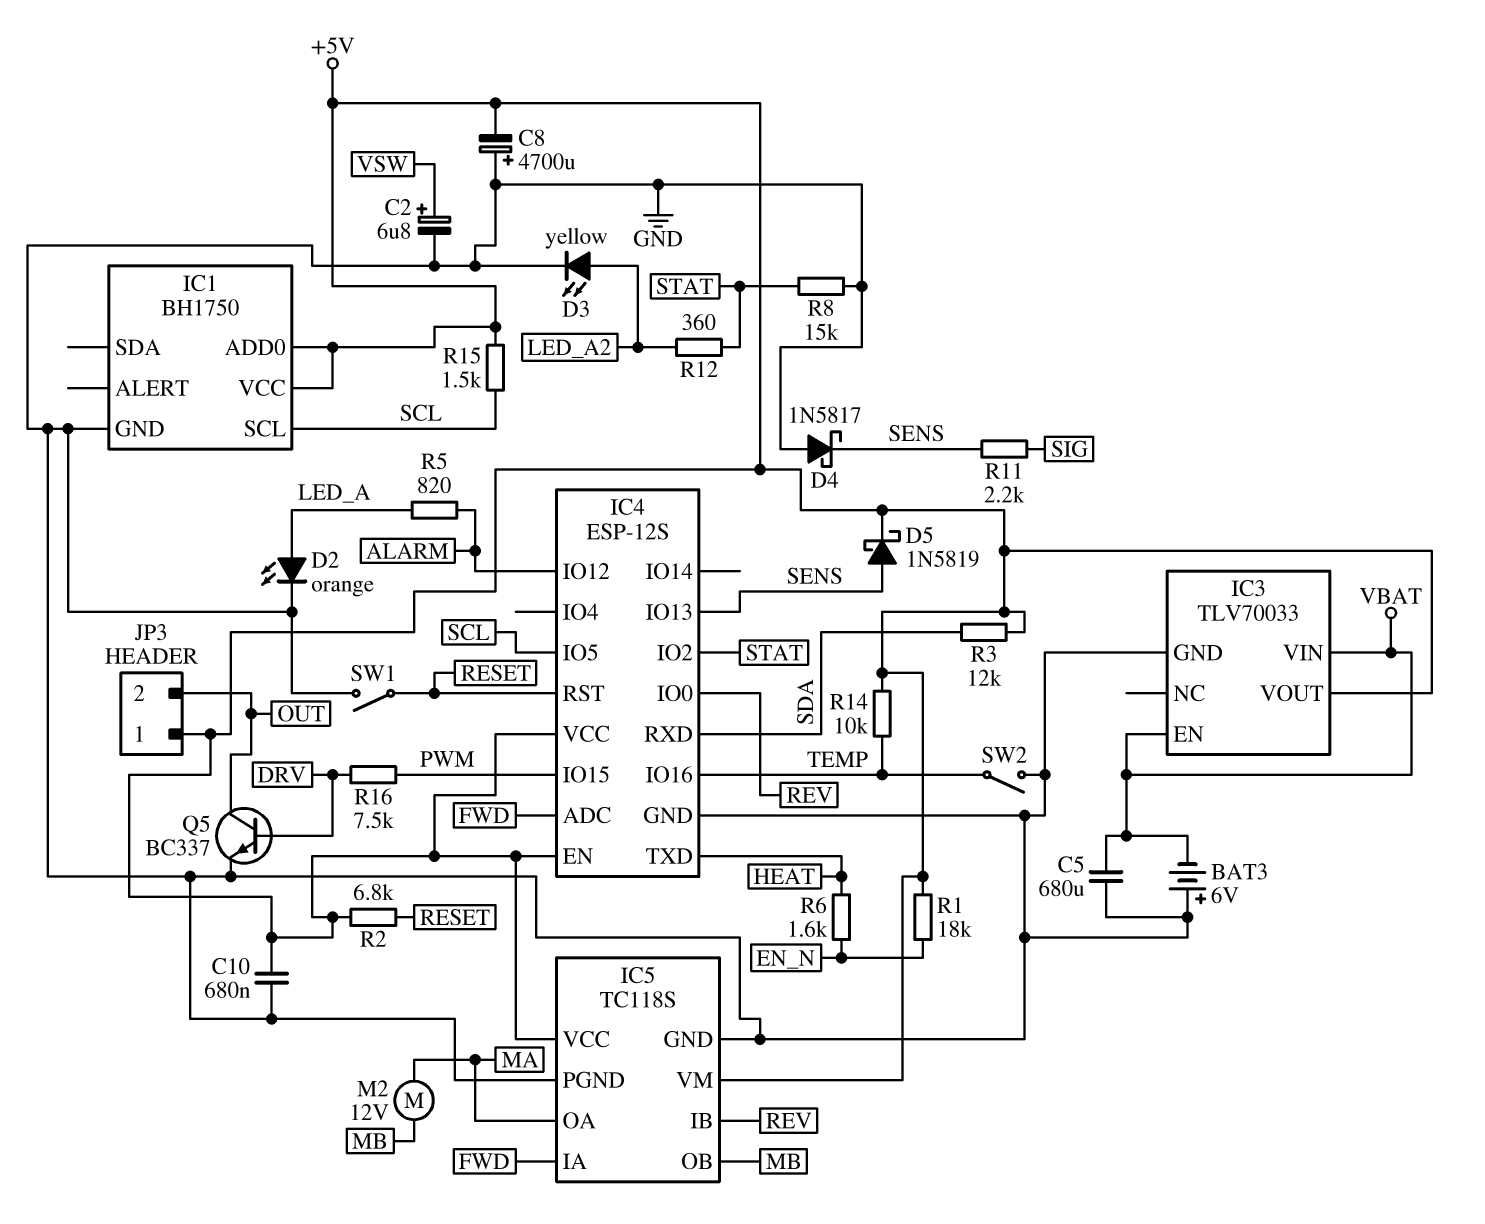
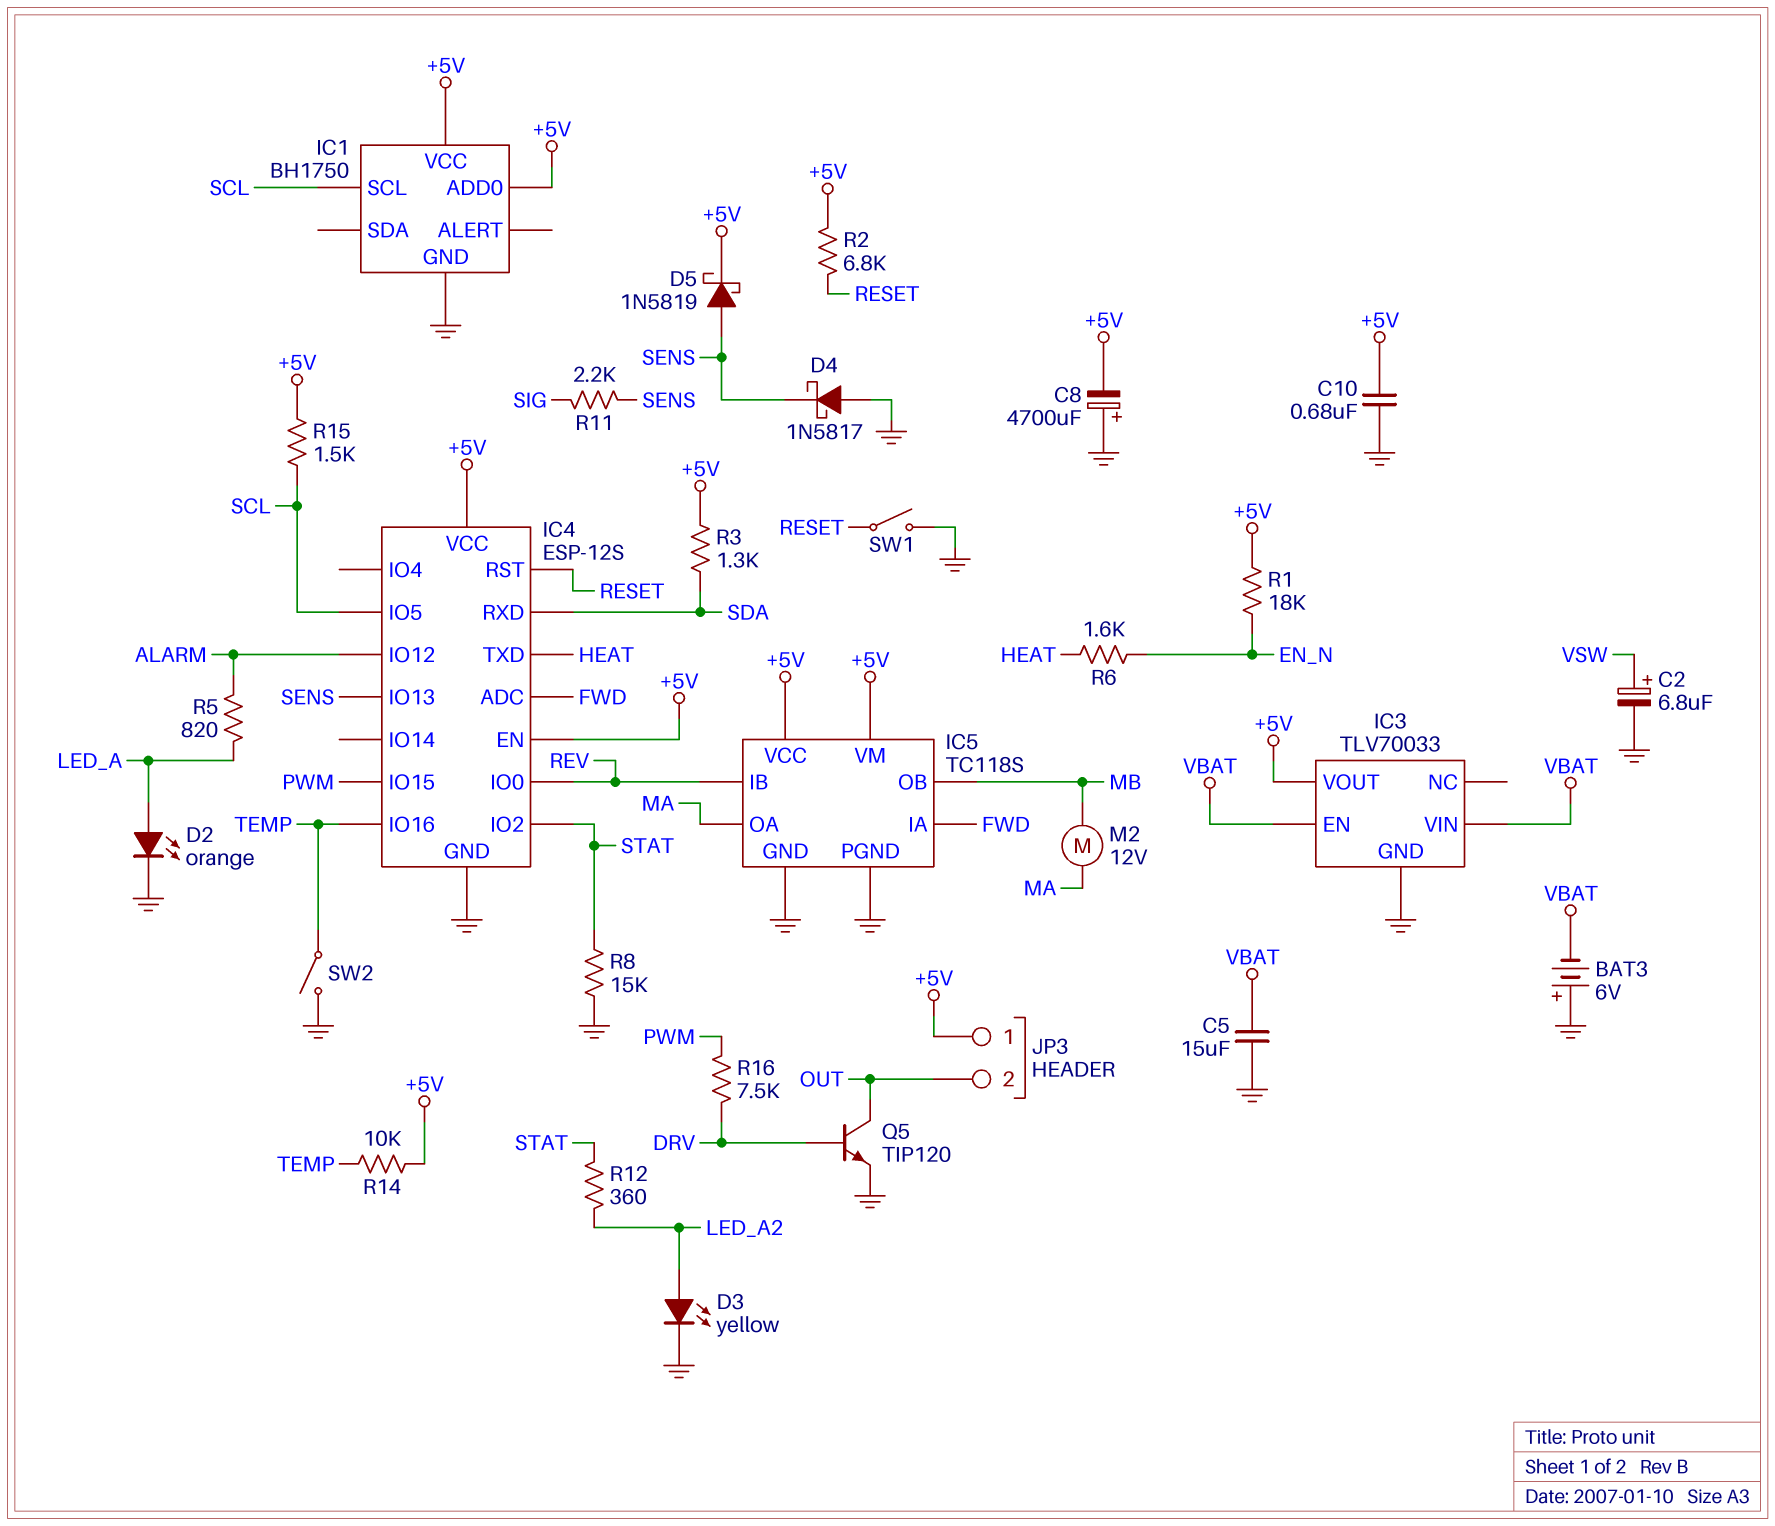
C5: 680uF (GND, VBAT) -> 15uF (GND, VBAT)
Q5: NPN BC337 (B DRV, C OUT, E GND) -> NPN TIP120 (B DRV, C OUT, E GND)
R3: 12k (+5V, SDA) -> 1.3k (+5V, SDA)

